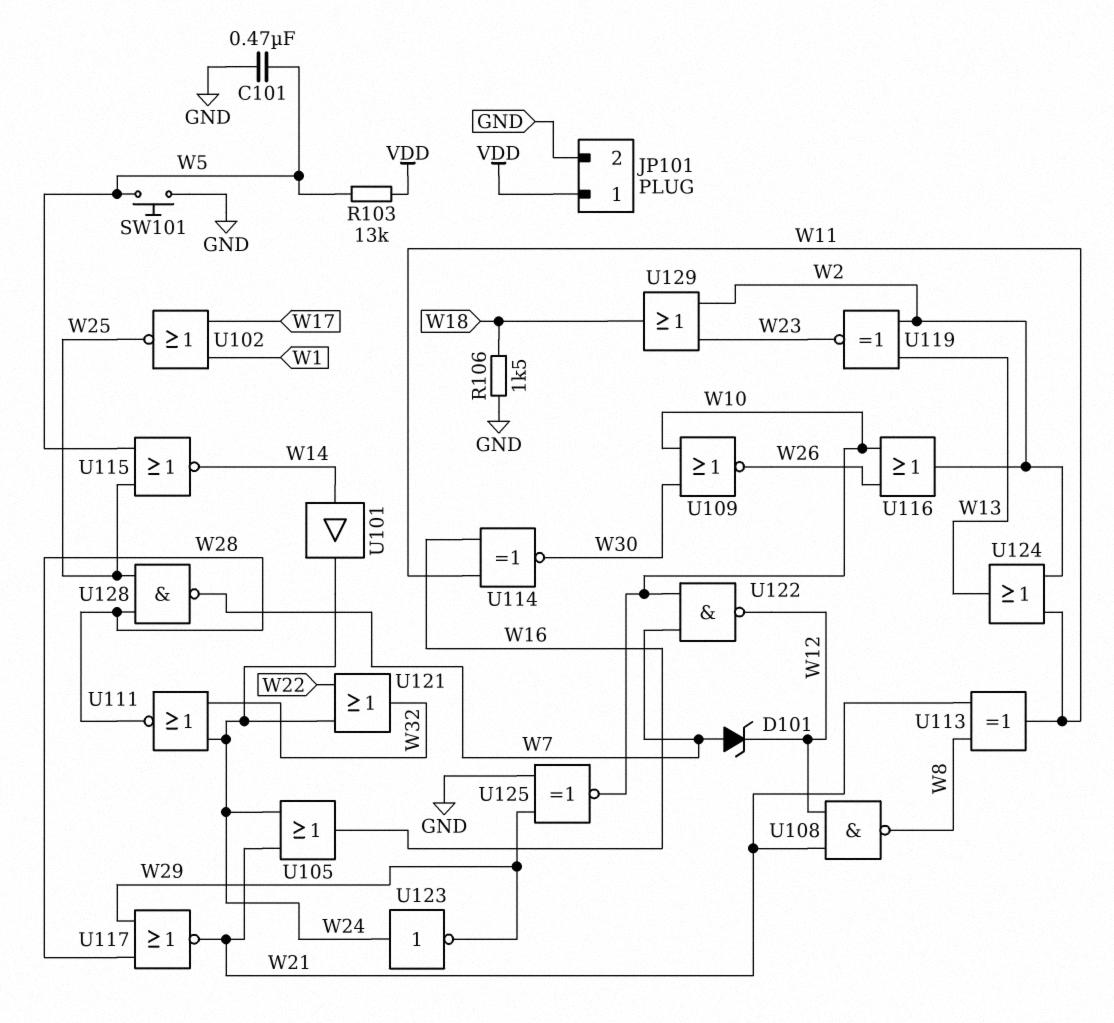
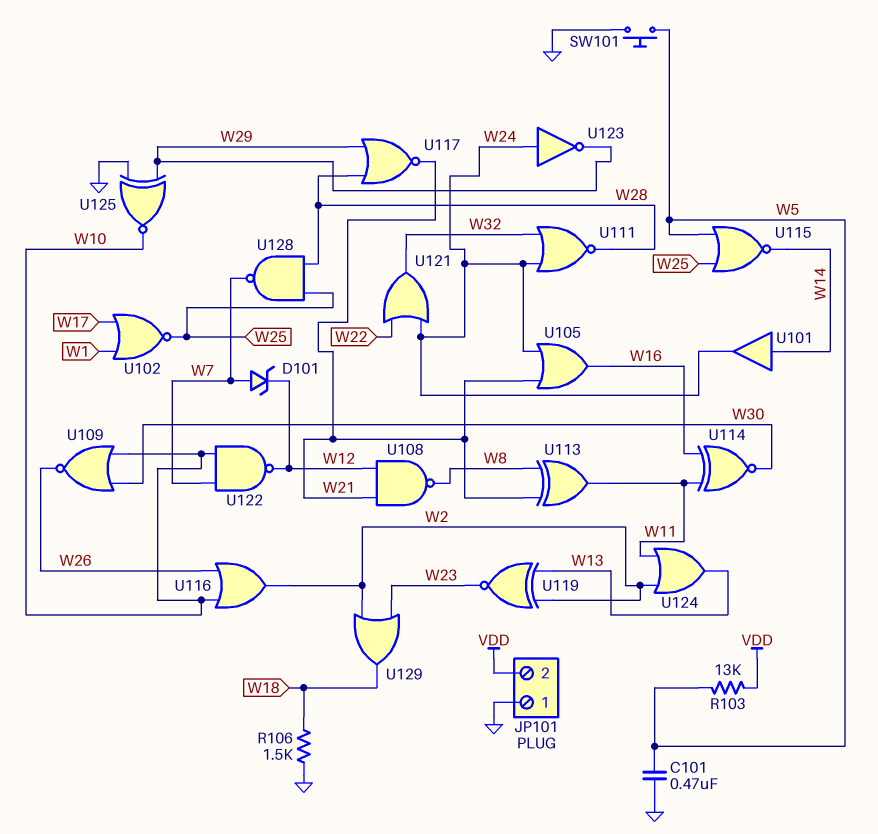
JP101 pin 1: VDD -> GND
JP101 pin 2: GND -> VDD

